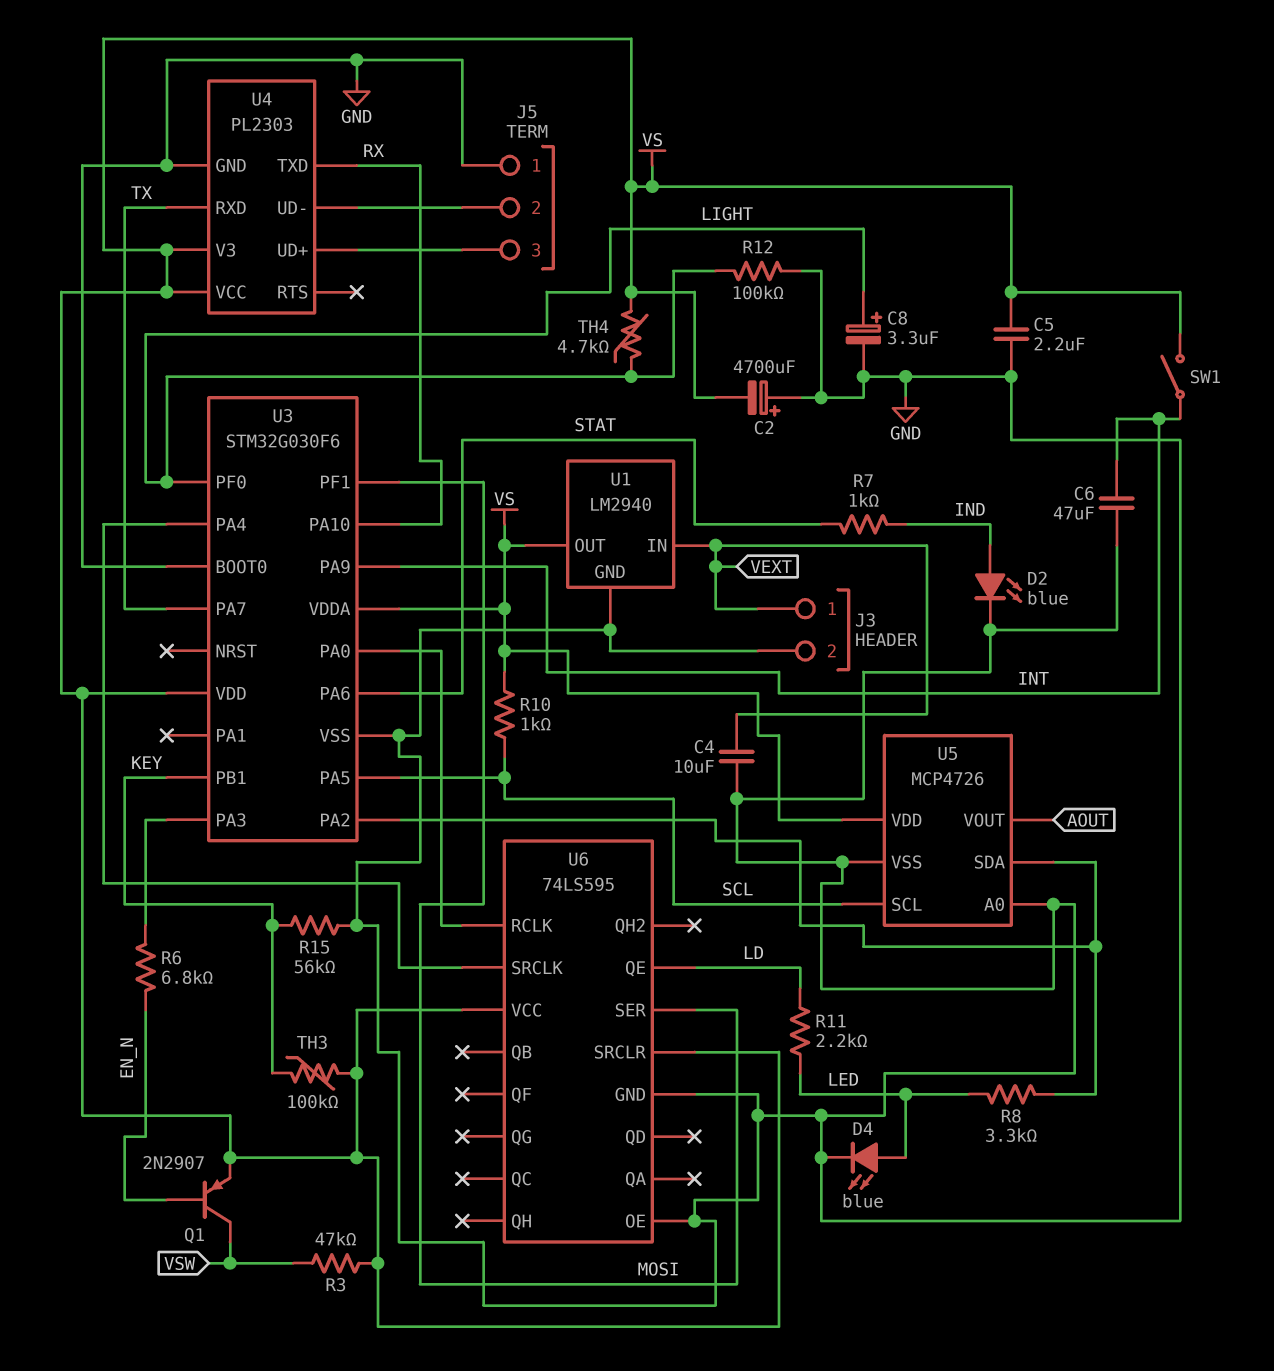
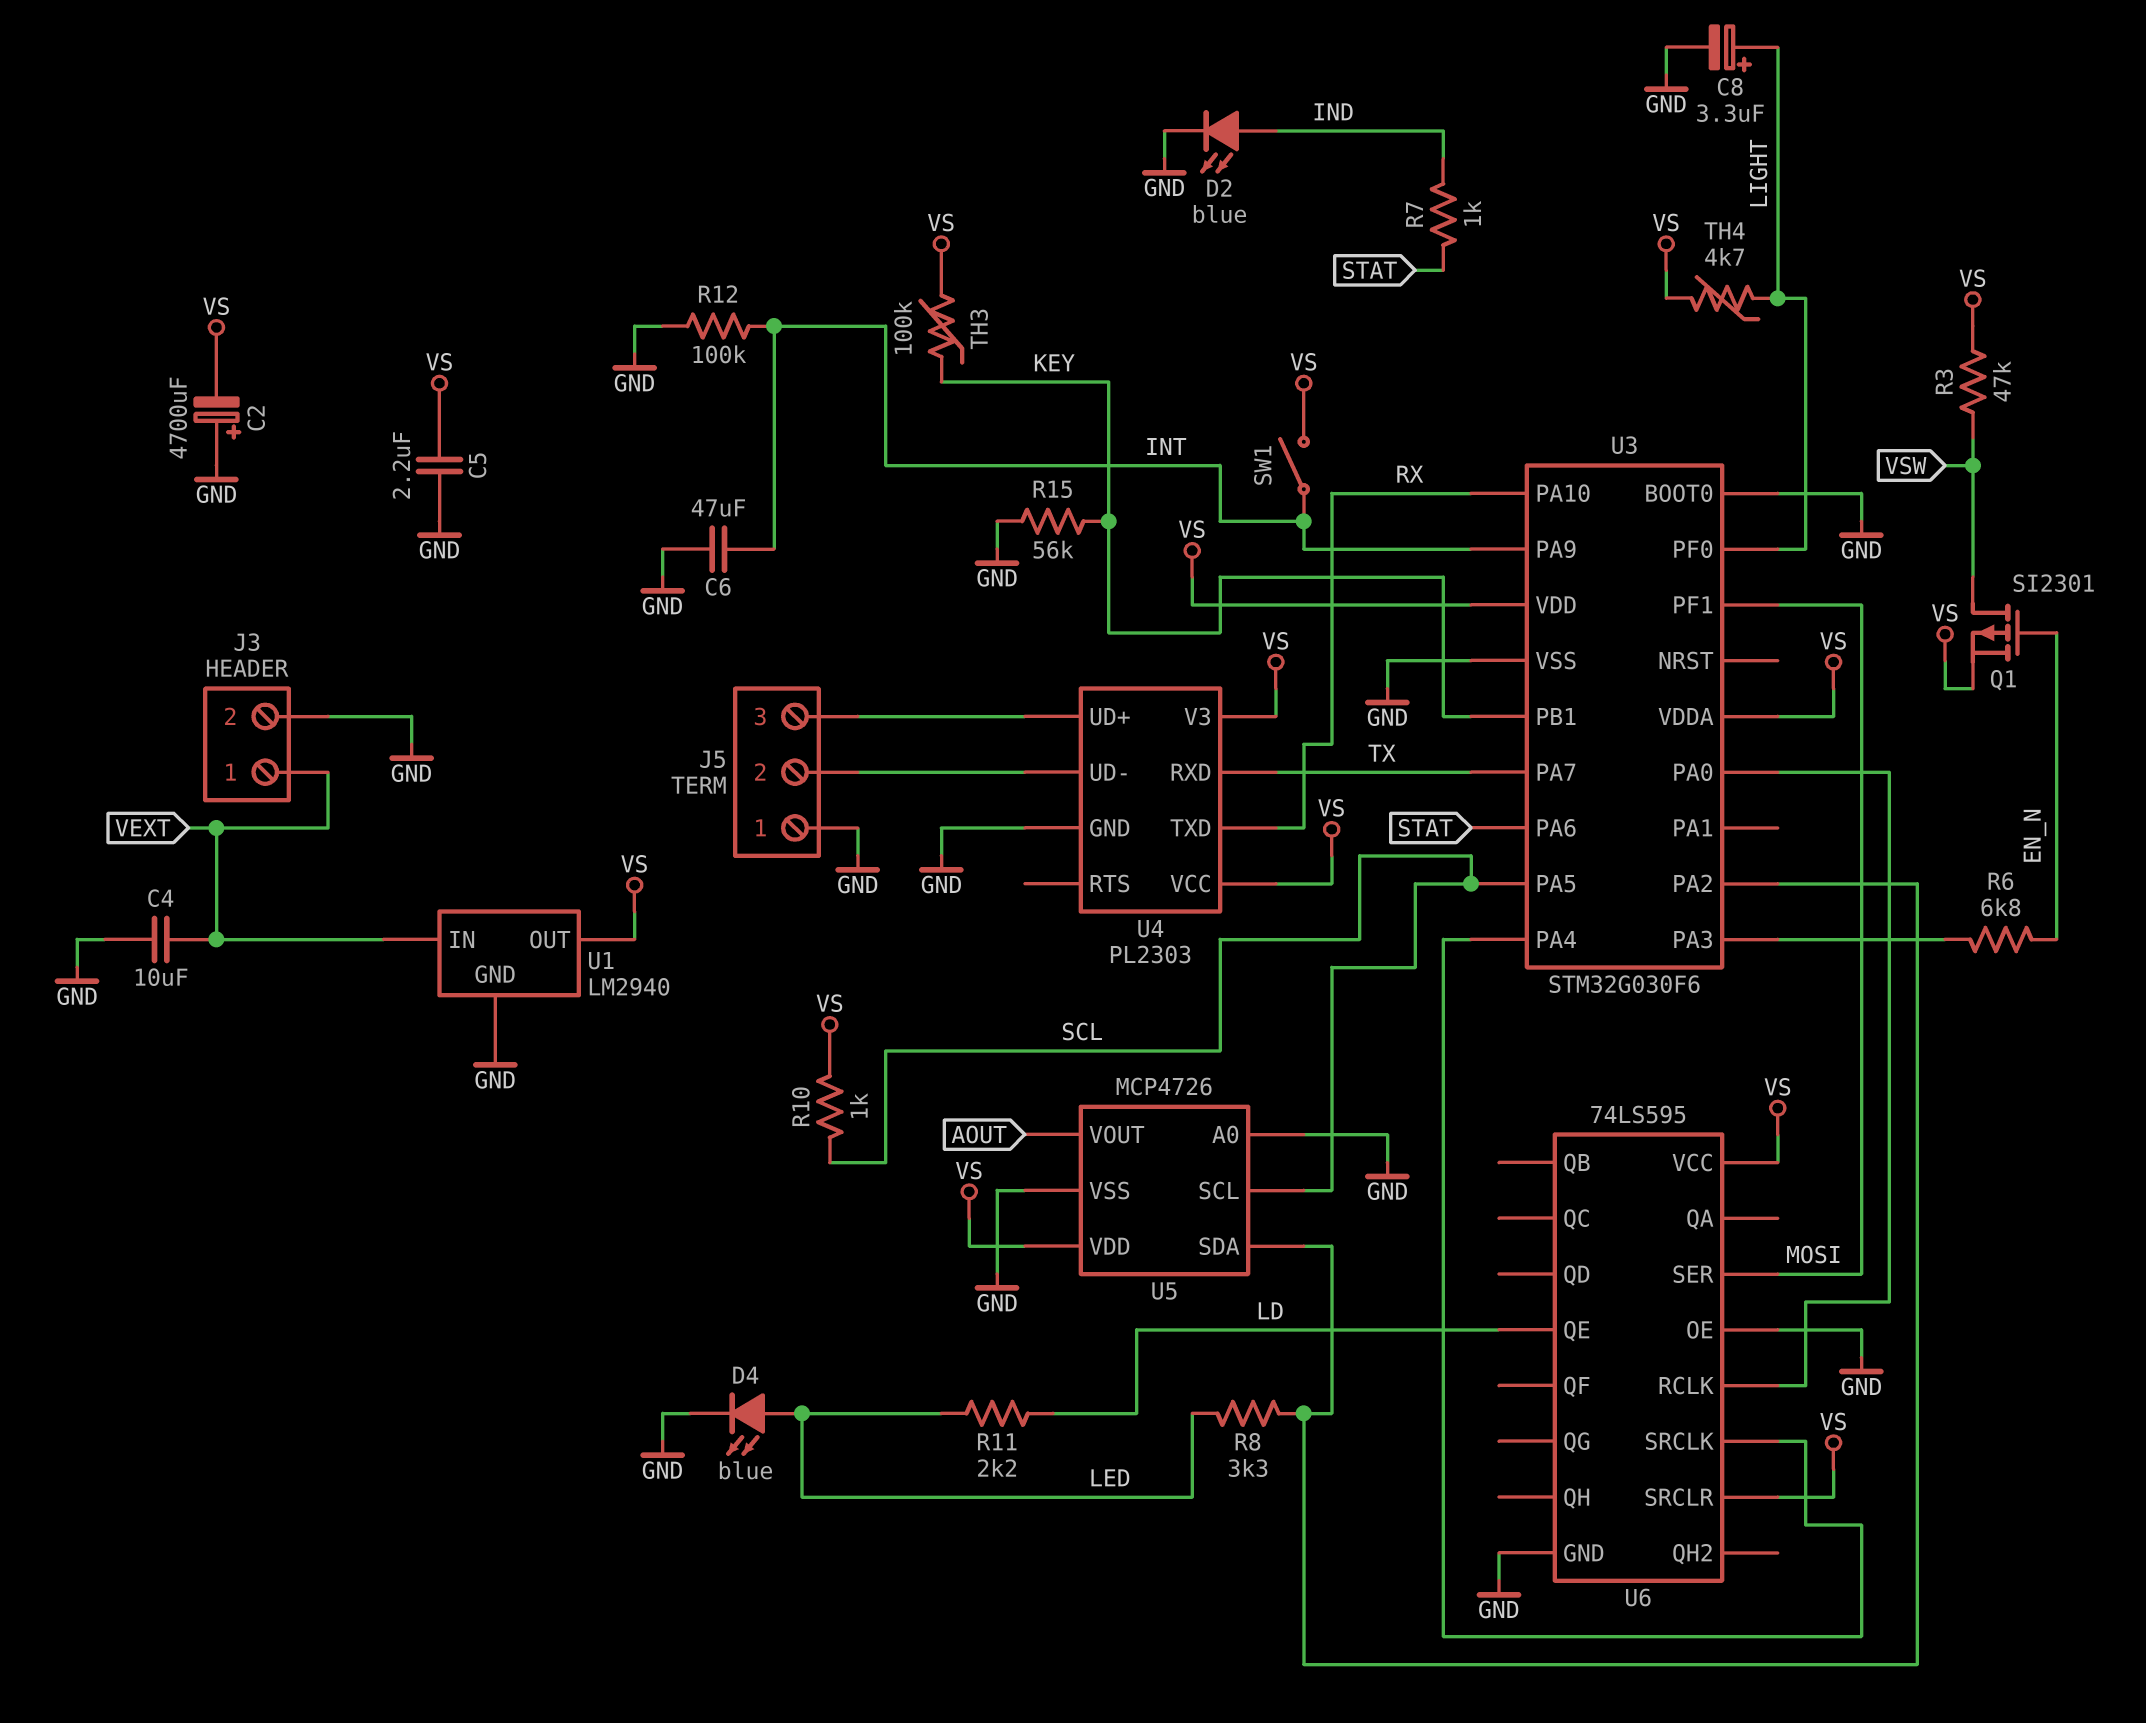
Q1: PNP 2N2907 (B EN_N, C VSW, E VS) -> PMOS SI2301 (G EN_N, D VSW, S VS)
R12: 100k (GND, LIGHT) -> 100k (GND, INT)

